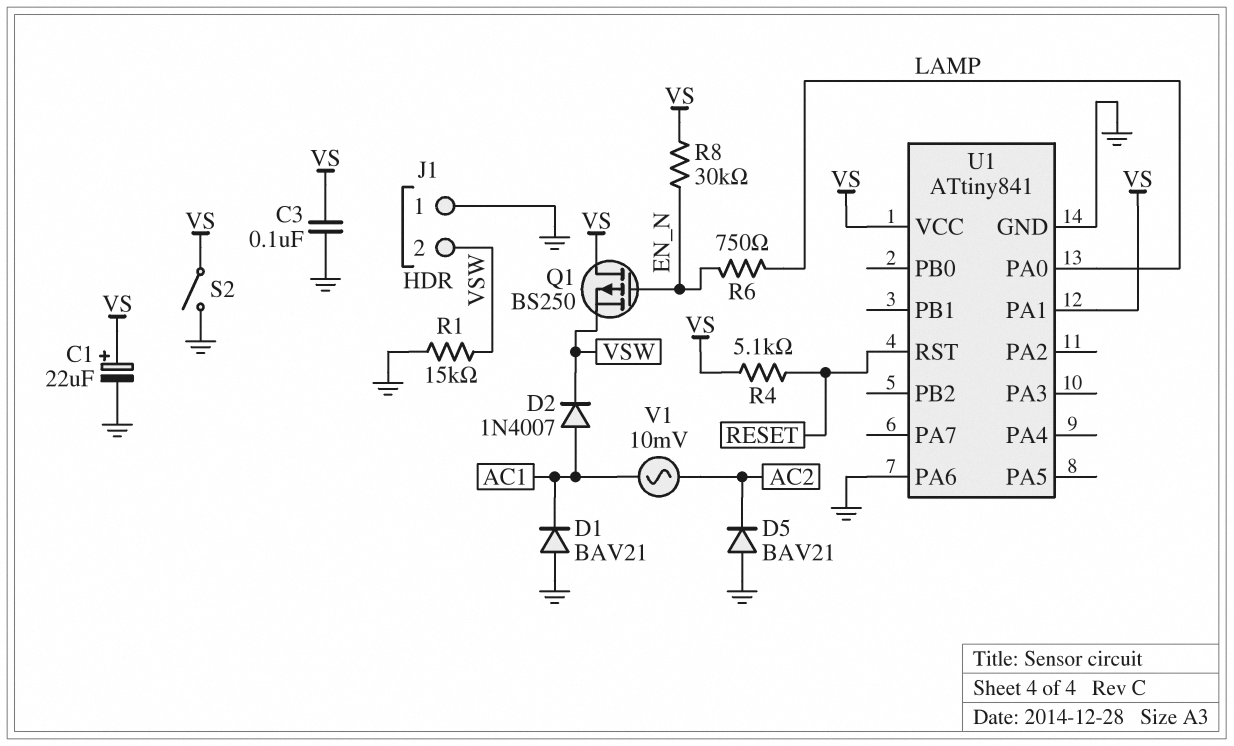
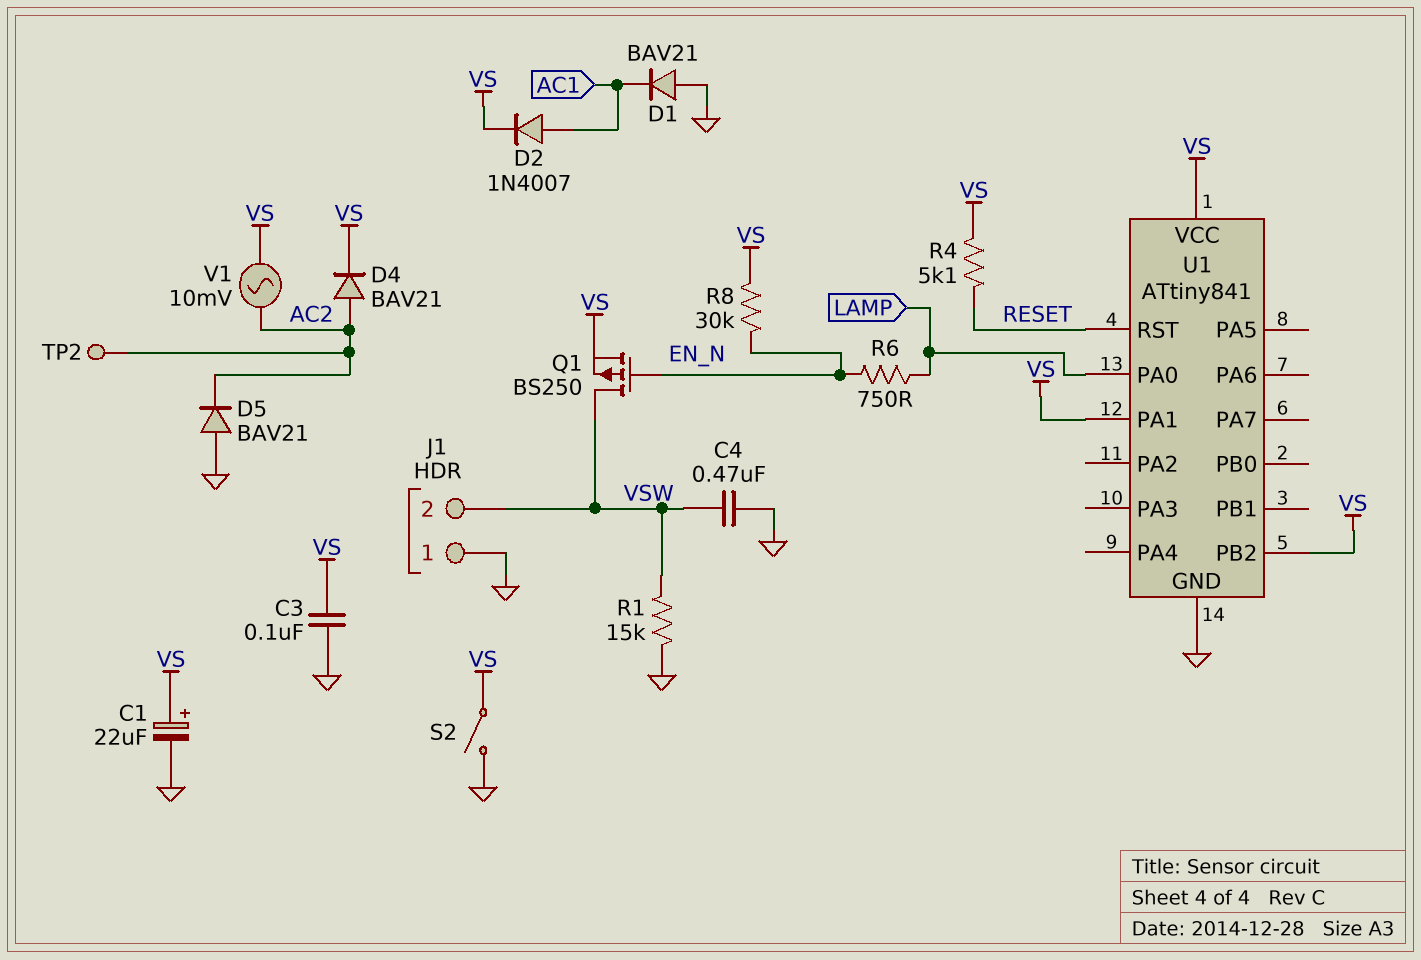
C4: none -> 470nF (GND, VSW)
D2: diode 1N4007 (A AC1, K VSW) -> diode 1N4007 (A AC1, K VS)
D4: none -> diode BAV21 (A AC2, K VS)
Q1: PMOS BS250 (G EN_N, D VS, S VSW) -> PMOS BS250 (G EN_N, D VSW, S VS)
TP2: none -> test point (AC2)
U1 pin PA6: GND -> none
U1 pin PB2: none -> VS
V1: AC 10mV (AC1, AC2) -> AC 10mV (AC2, VS)

